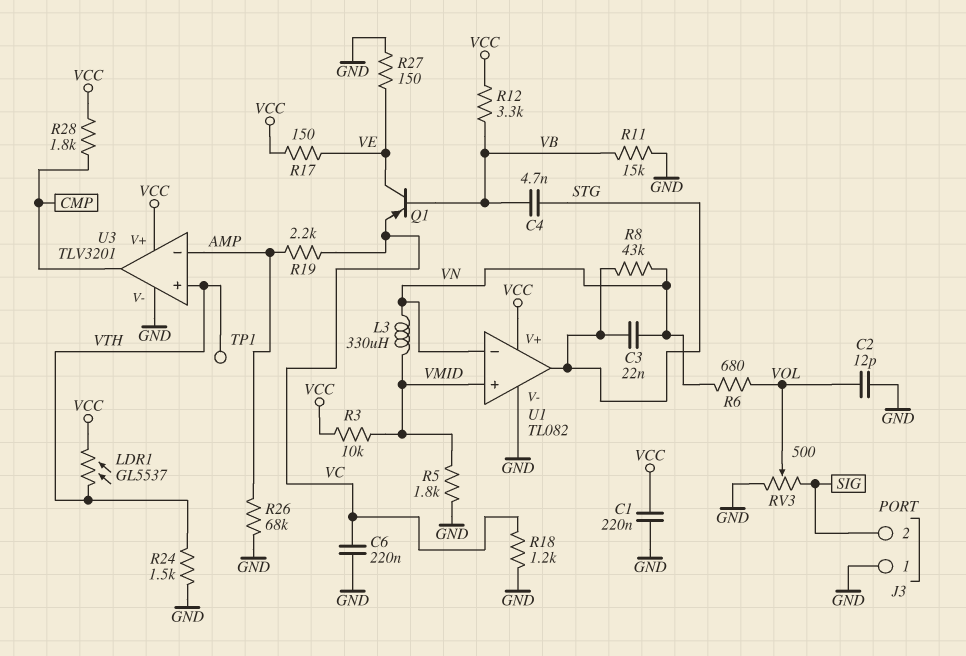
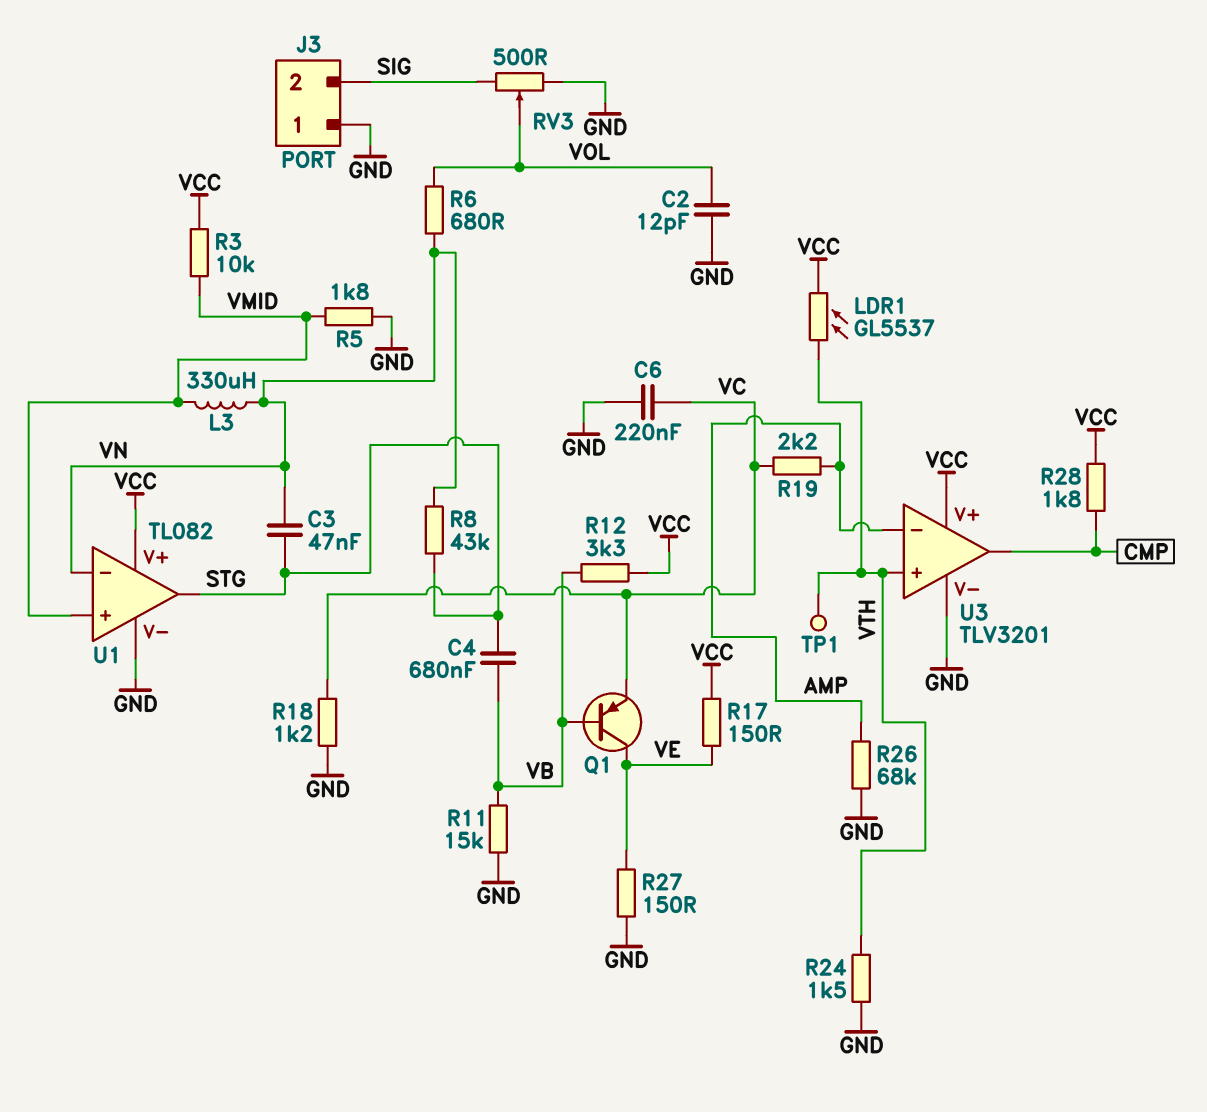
C1: 220nF (GND, VCC) -> none
C3: 22nF (STG, VN) -> 47nF (STG, VN)
C4: 4.7nF (STG, VB) -> 680nF (STG, VB)

